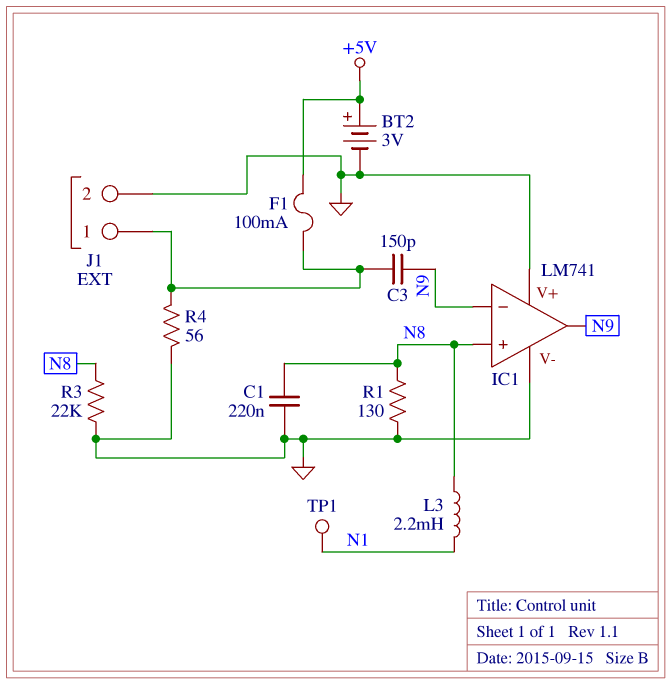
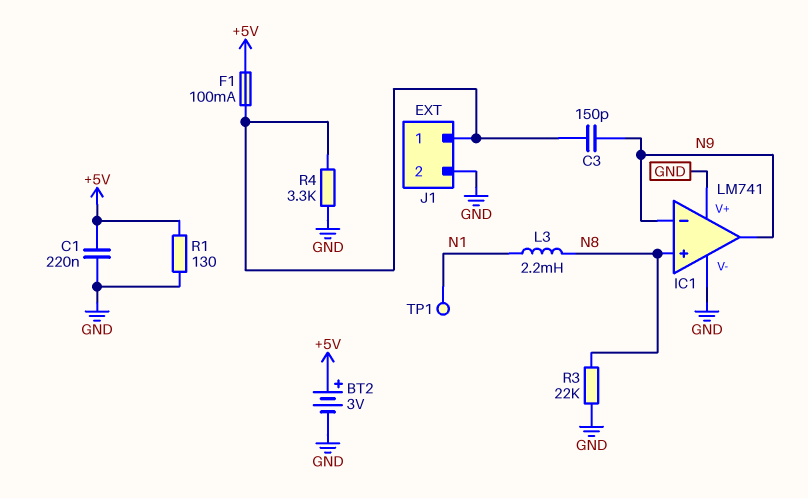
C1: 220nF (GND, N8) -> 220nF (+5V, GND)
R1: 130 (GND, N8) -> 130 (+5V, GND)
R4: 56 (GND, J1/1) -> 3.3k (GND, J1/1)

